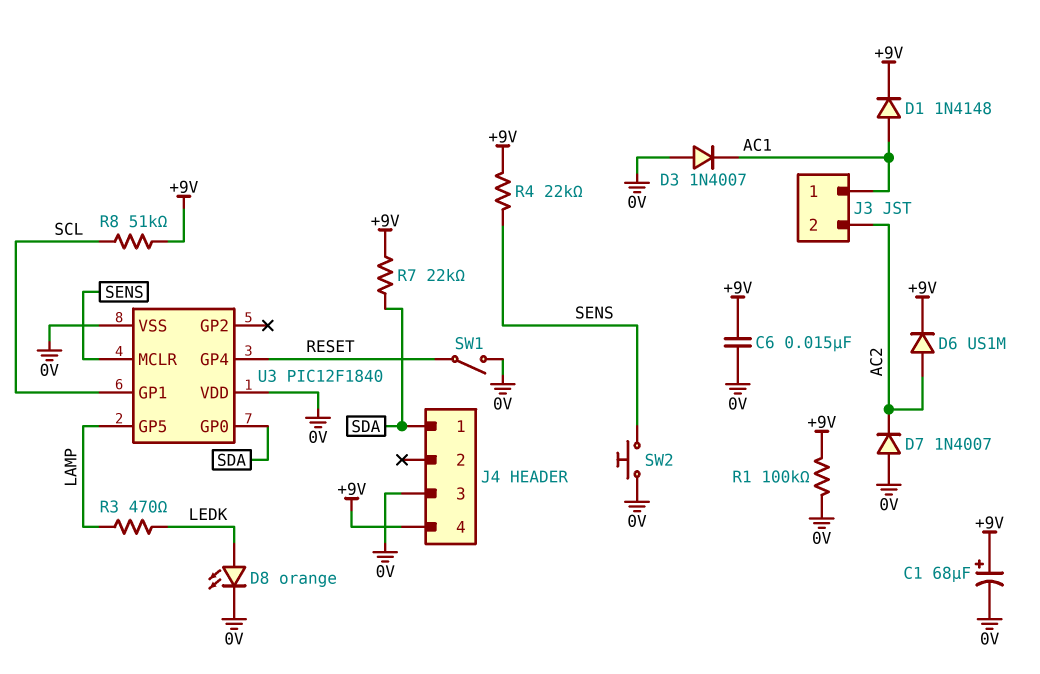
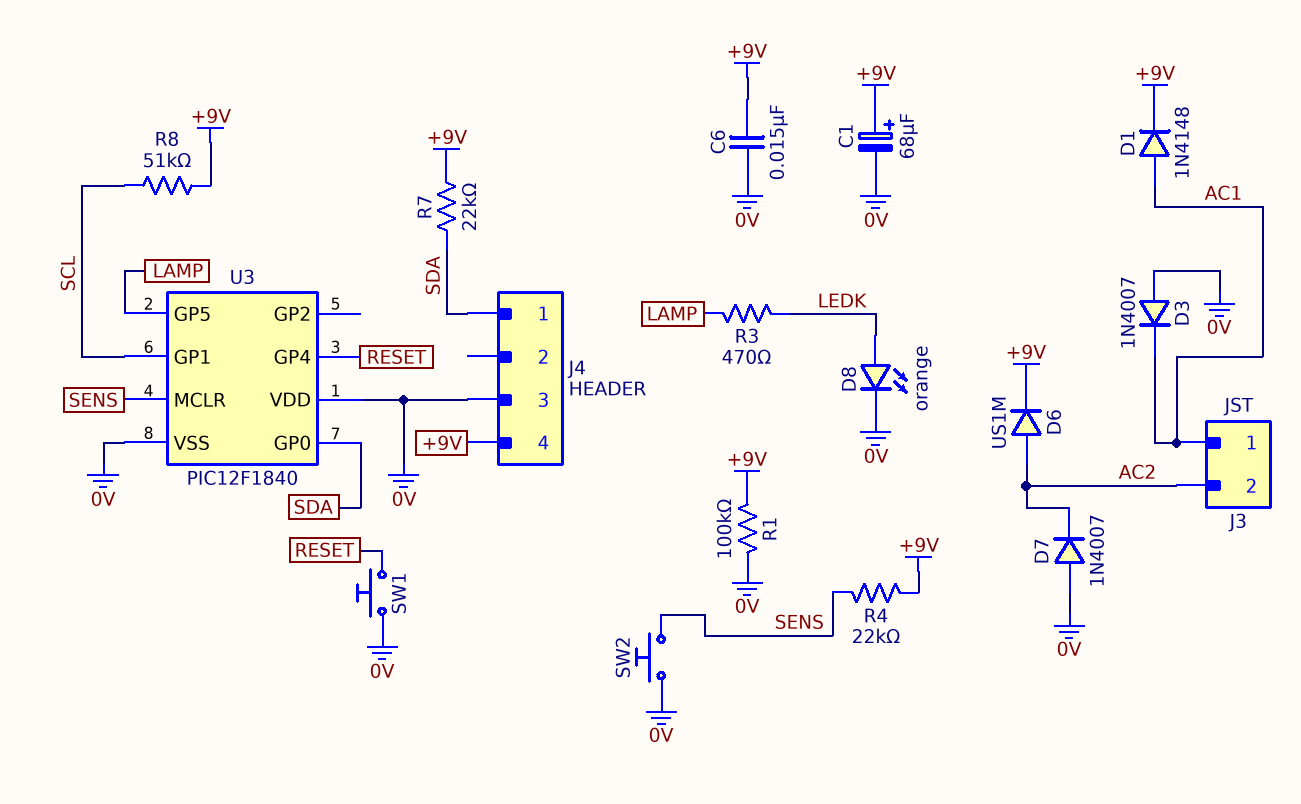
SW1: switch (0V, RESET) -> button (0V, RESET)

